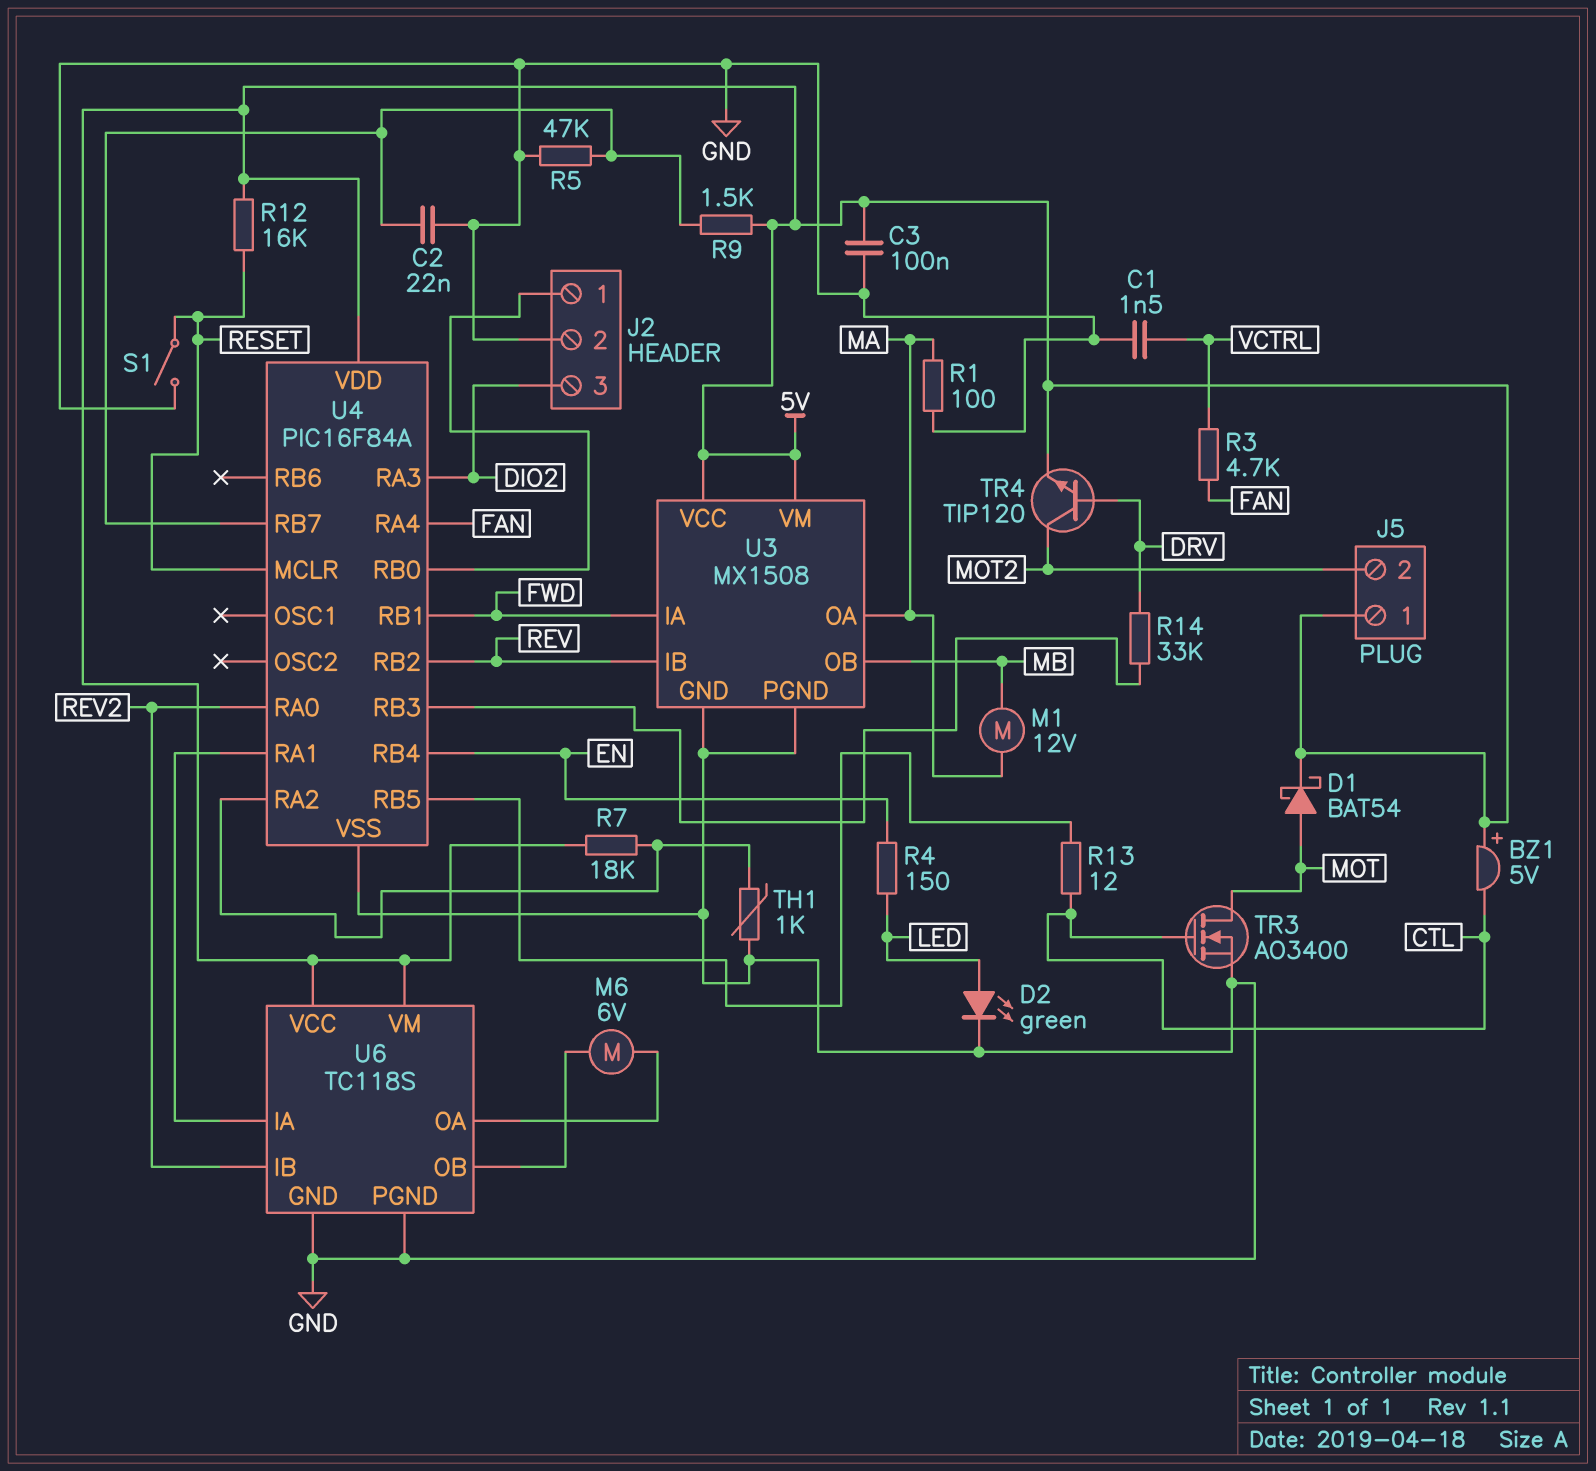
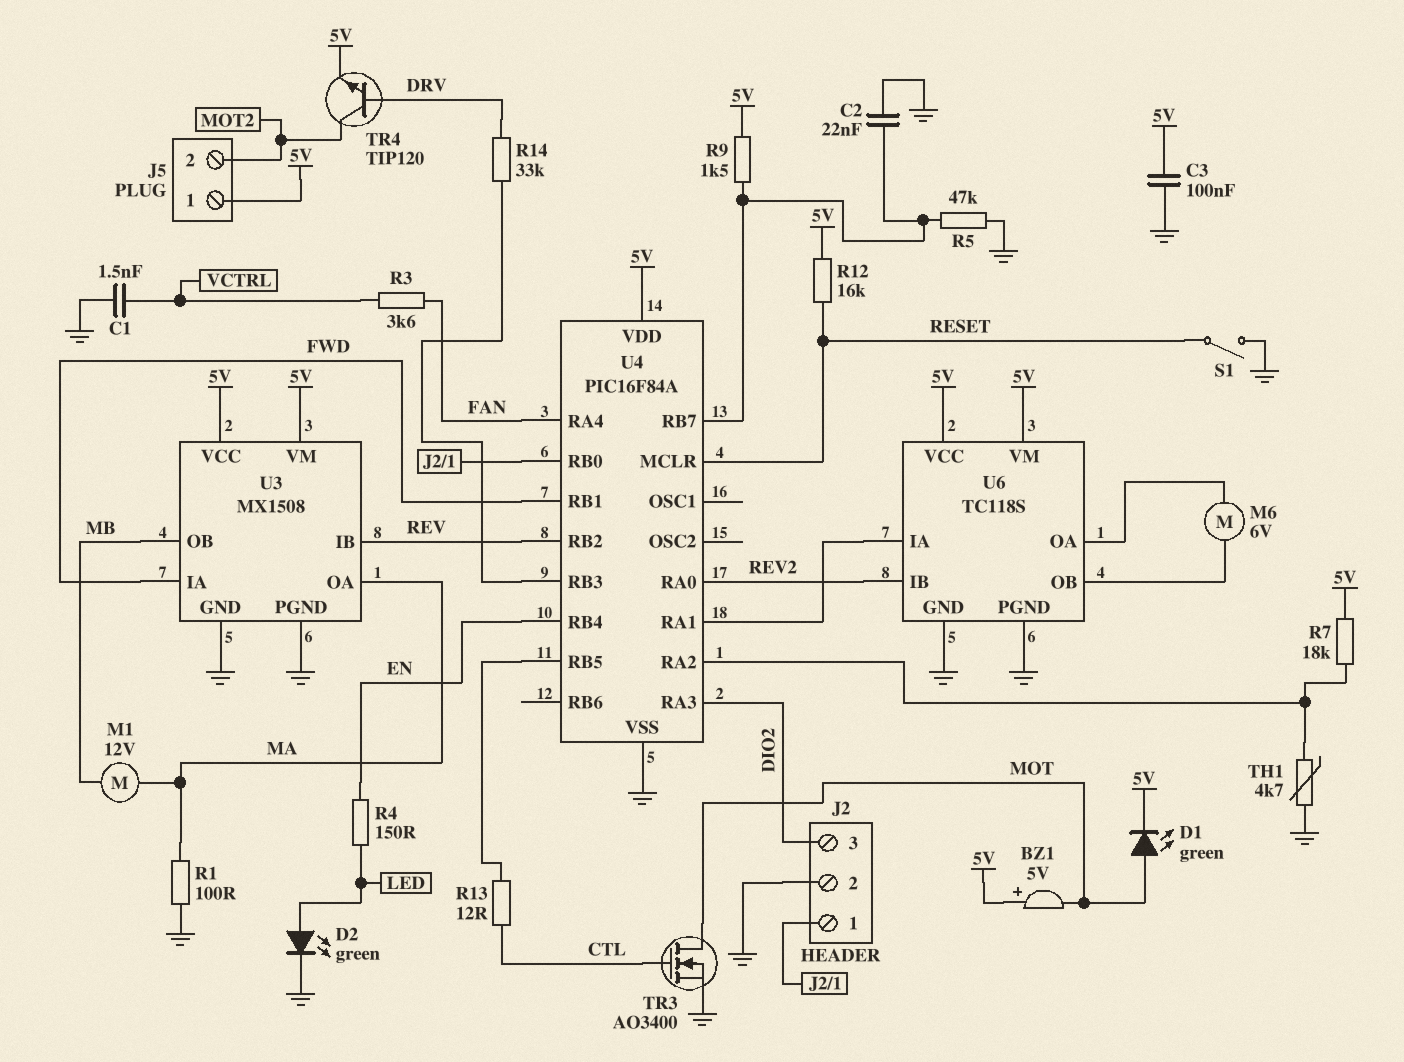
BZ1: buzzer 5V (plus 5V, minus CTL) -> buzzer 5V (plus 5V, minus MOT)
D1: schottky BAT54 (A MOT, K 5V) -> LED green (A MOT, K 5V)
R3: 4.7k (FAN, VCTRL) -> 3.6k (FAN, VCTRL)
TH1: 1k (GND, U4/RA2) -> 4.7k (GND, U4/RA2)

